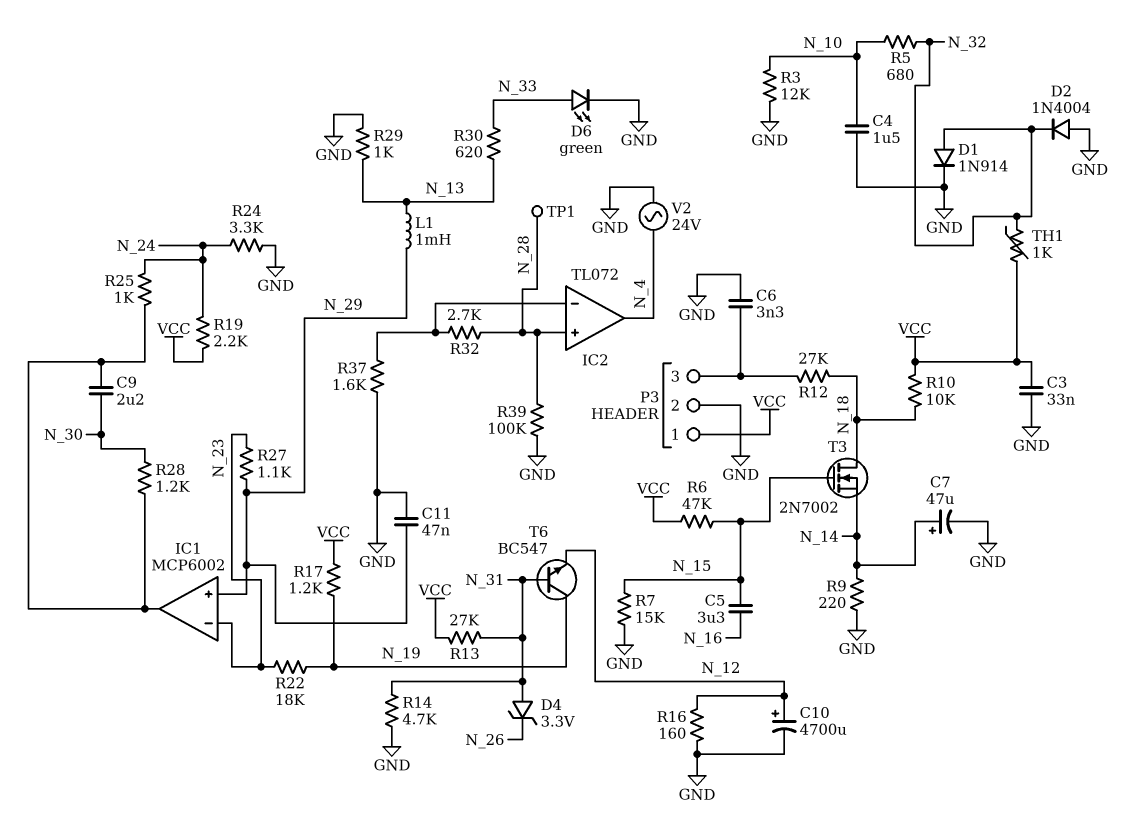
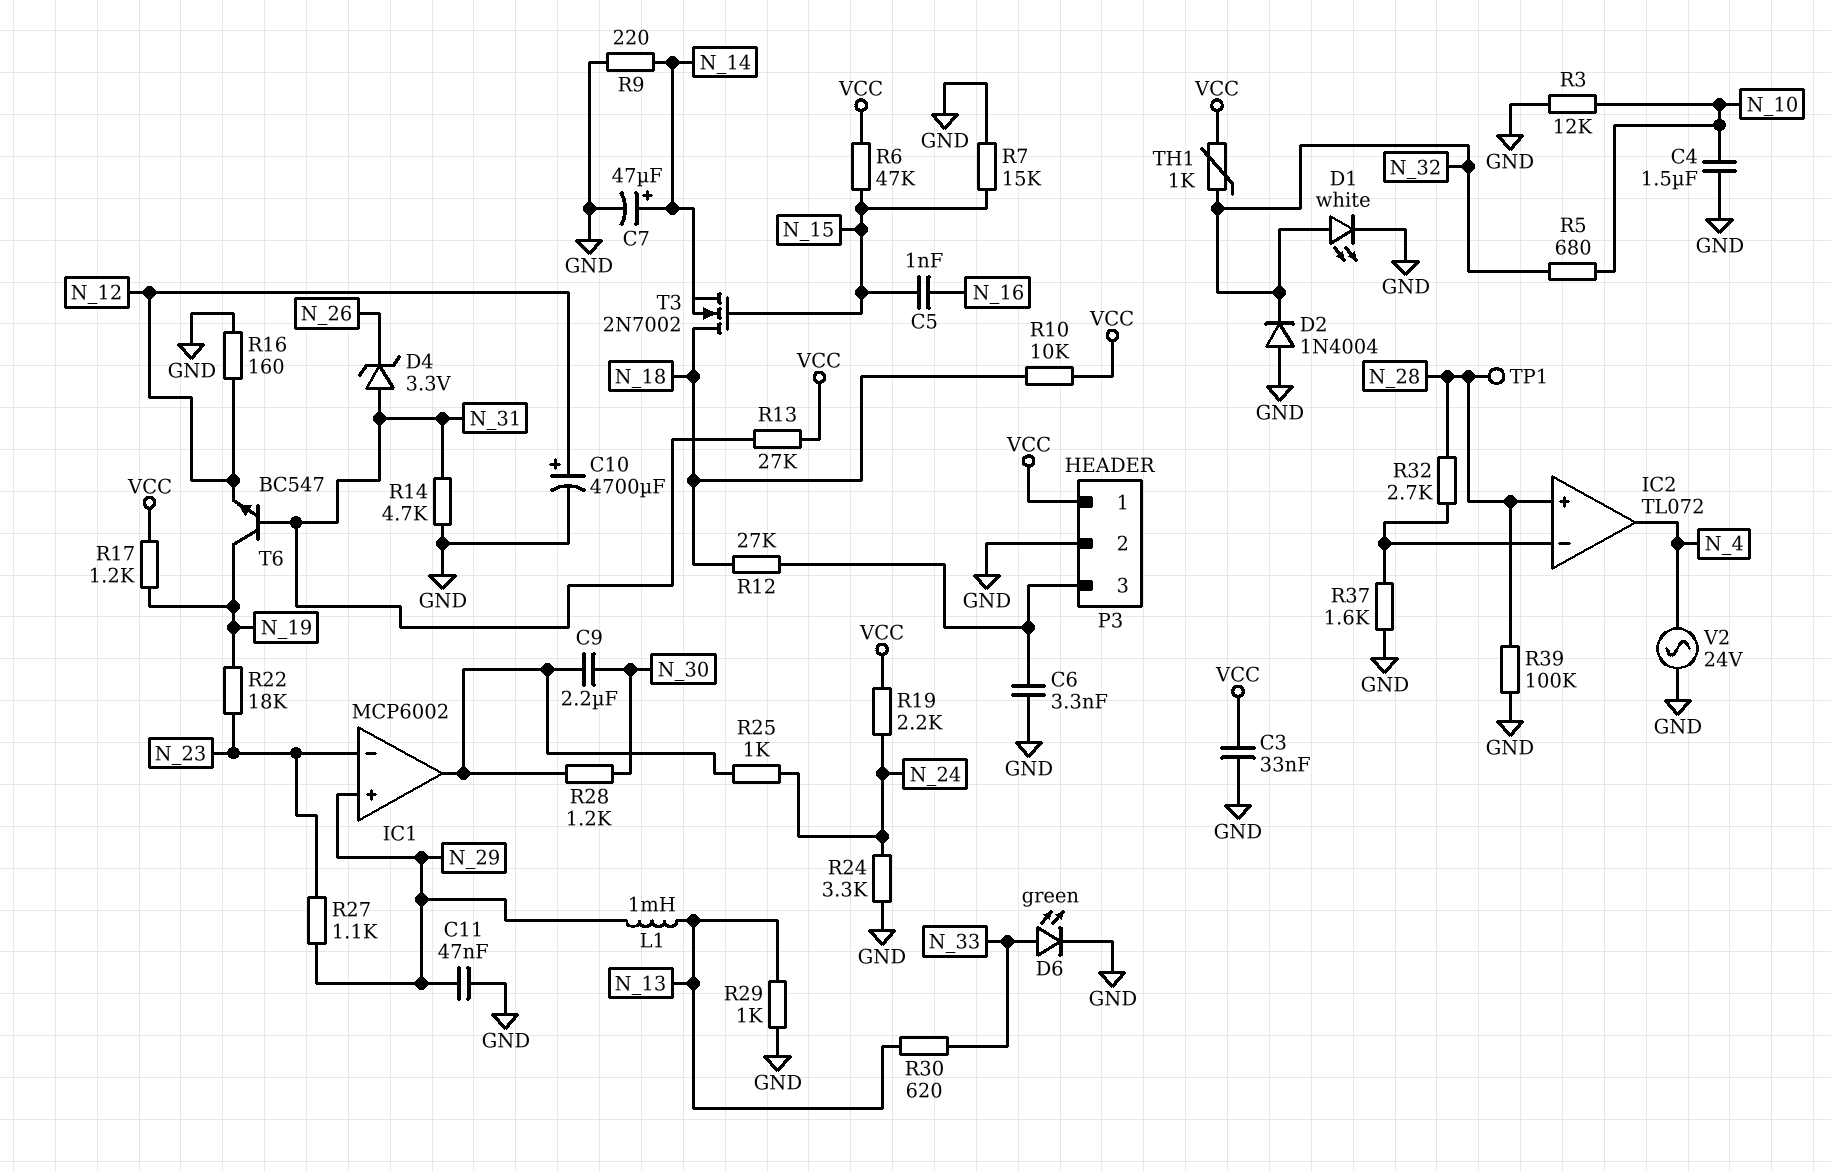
C5: 3.3uF (N_15, N_16) -> 1nF (N_15, N_16)
D1: diode 1N914 (A N_32, K GND) -> LED white (A N_32, K GND)

